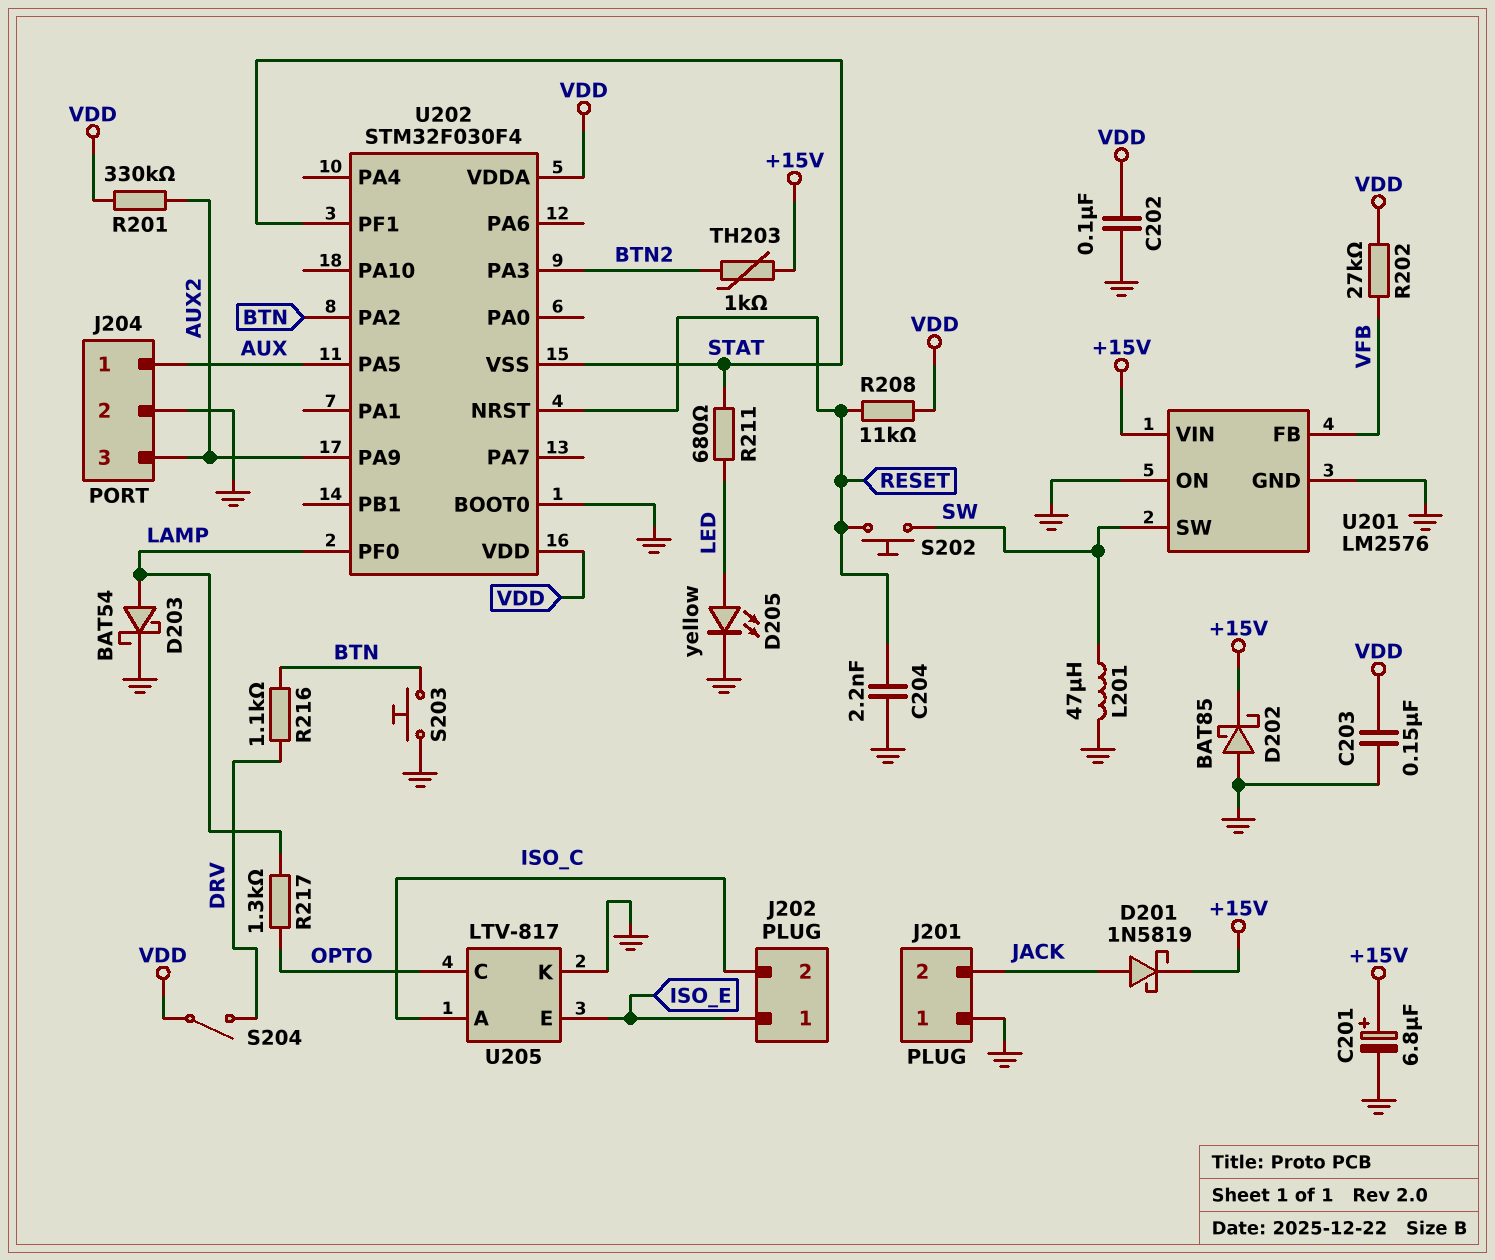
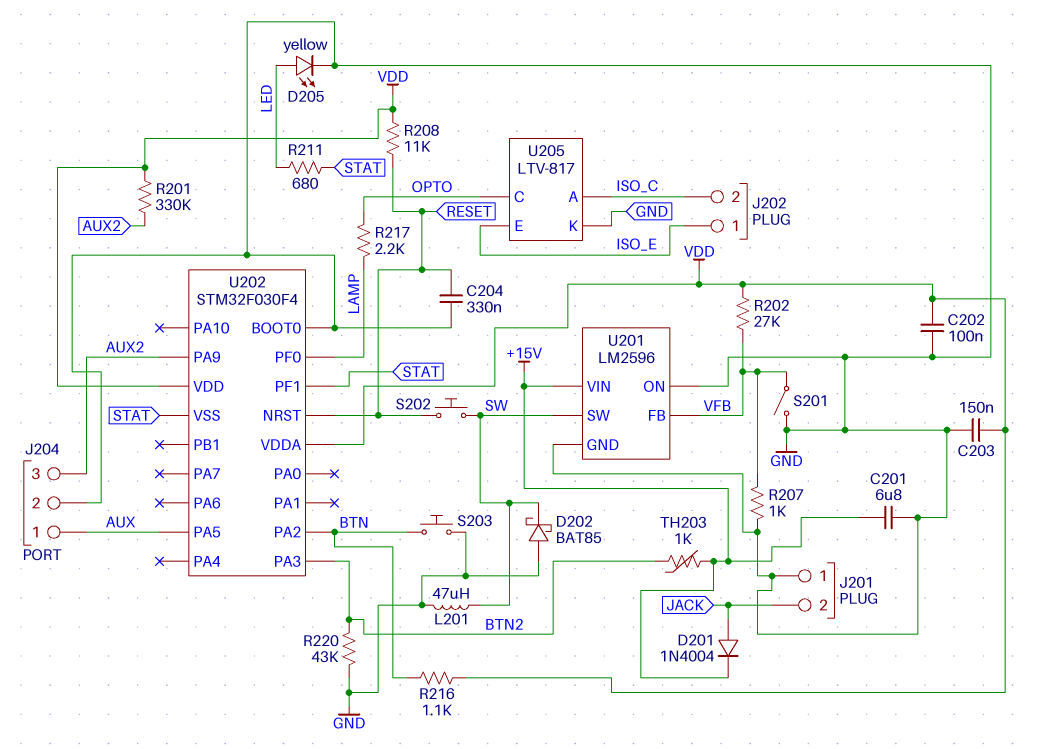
C201: 6.8uF (plus +15V, minus GND) -> 6.8uF (+15V, GND)
C204: 2.2nF (GND, RESET) -> 330nF (GND, RESET)
D201: schottky 1N5819 (A JACK, K +15V) -> diode 1N4004 (A JACK, K +15V)
D202: schottky BAT85 (A GND, K +15V) -> schottky BAT85 (A GND, K SW)
D203: schottky BAT54 (A LAMP, K GND) -> none
R207: none -> 1k (GND, VFB)
R216: 1.1k (BTN, DRV) -> 1.1k (BTN, VDD)
R217: 1.3k (LAMP, OPTO) -> 2.2k (LAMP, OPTO)
R220: none -> 43k (BTN2, GND)
S201: none -> switch (GND, VFB)
S204: switch (DRV, VDD) -> none
U201: LM2576 -> LM2596

